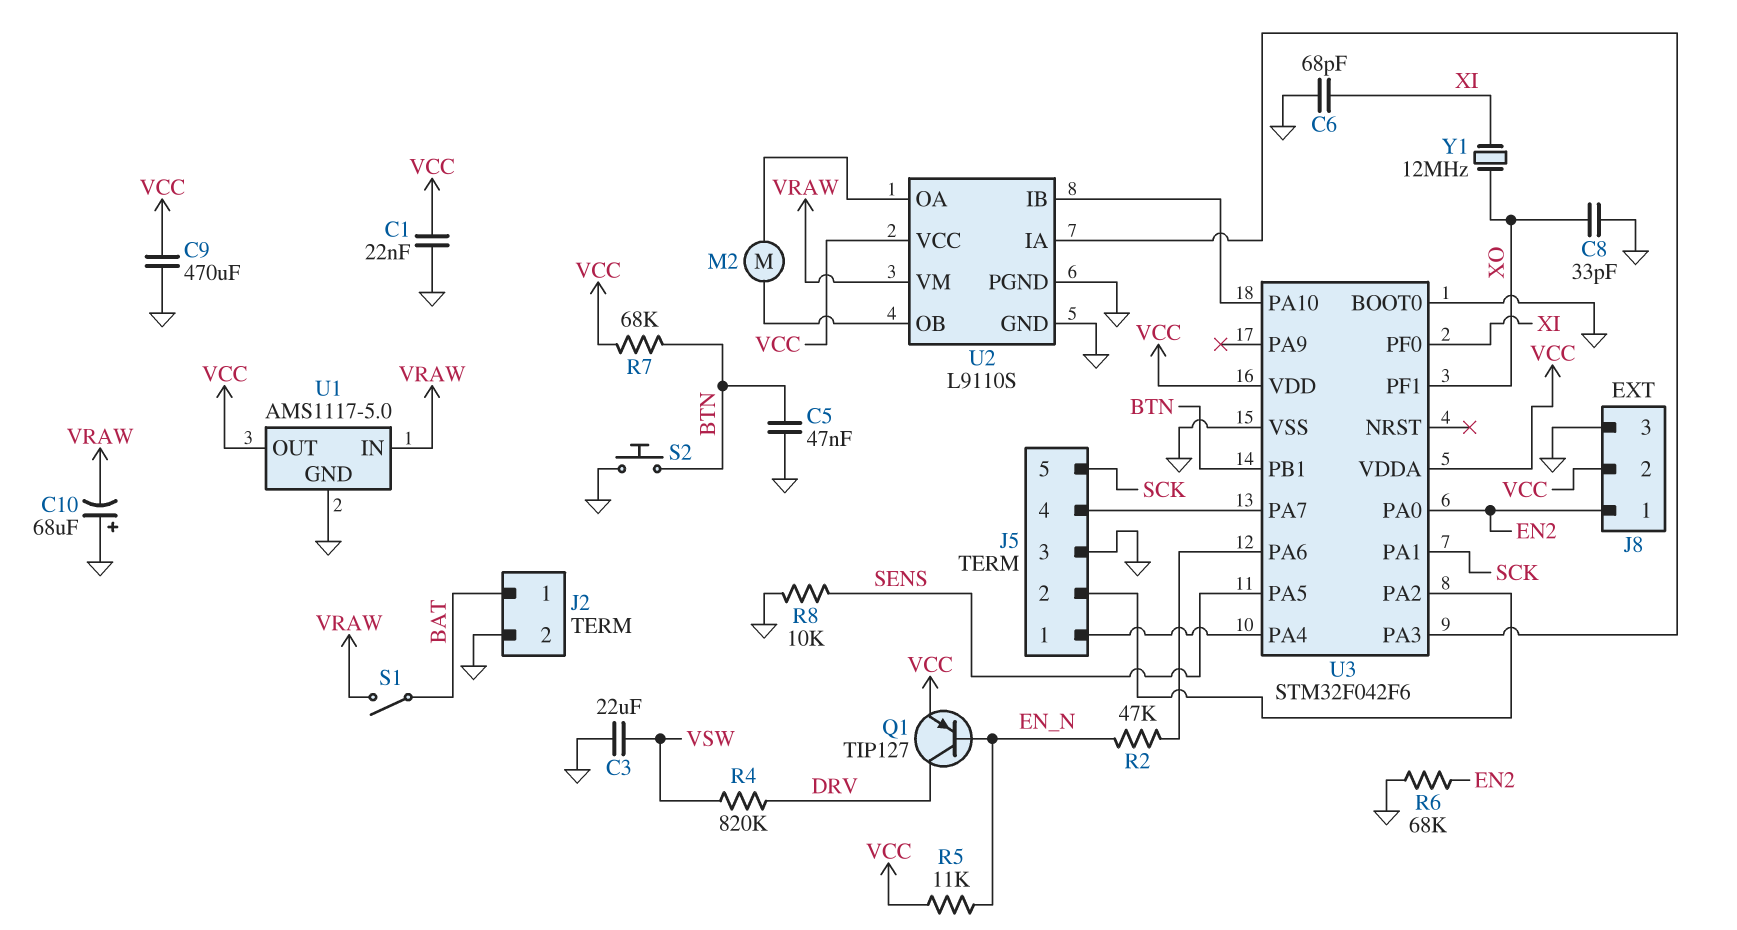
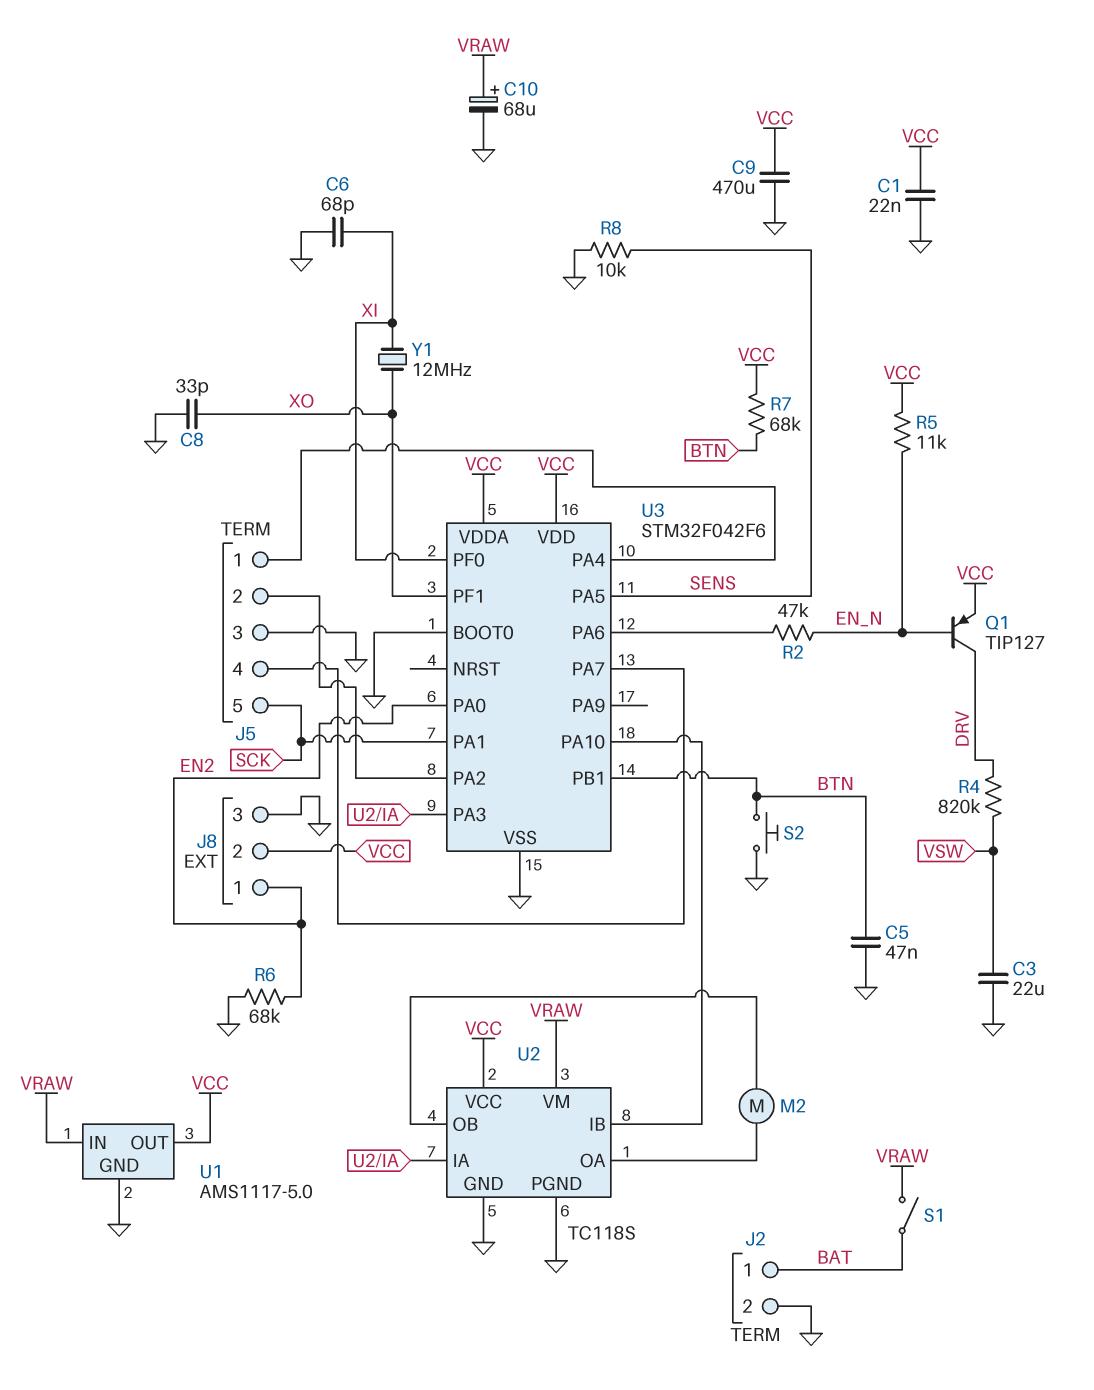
C10: 68uF (plus GND, minus VRAW) -> 68uF (plus VRAW, minus GND)
U2: L9110S -> TC118S

